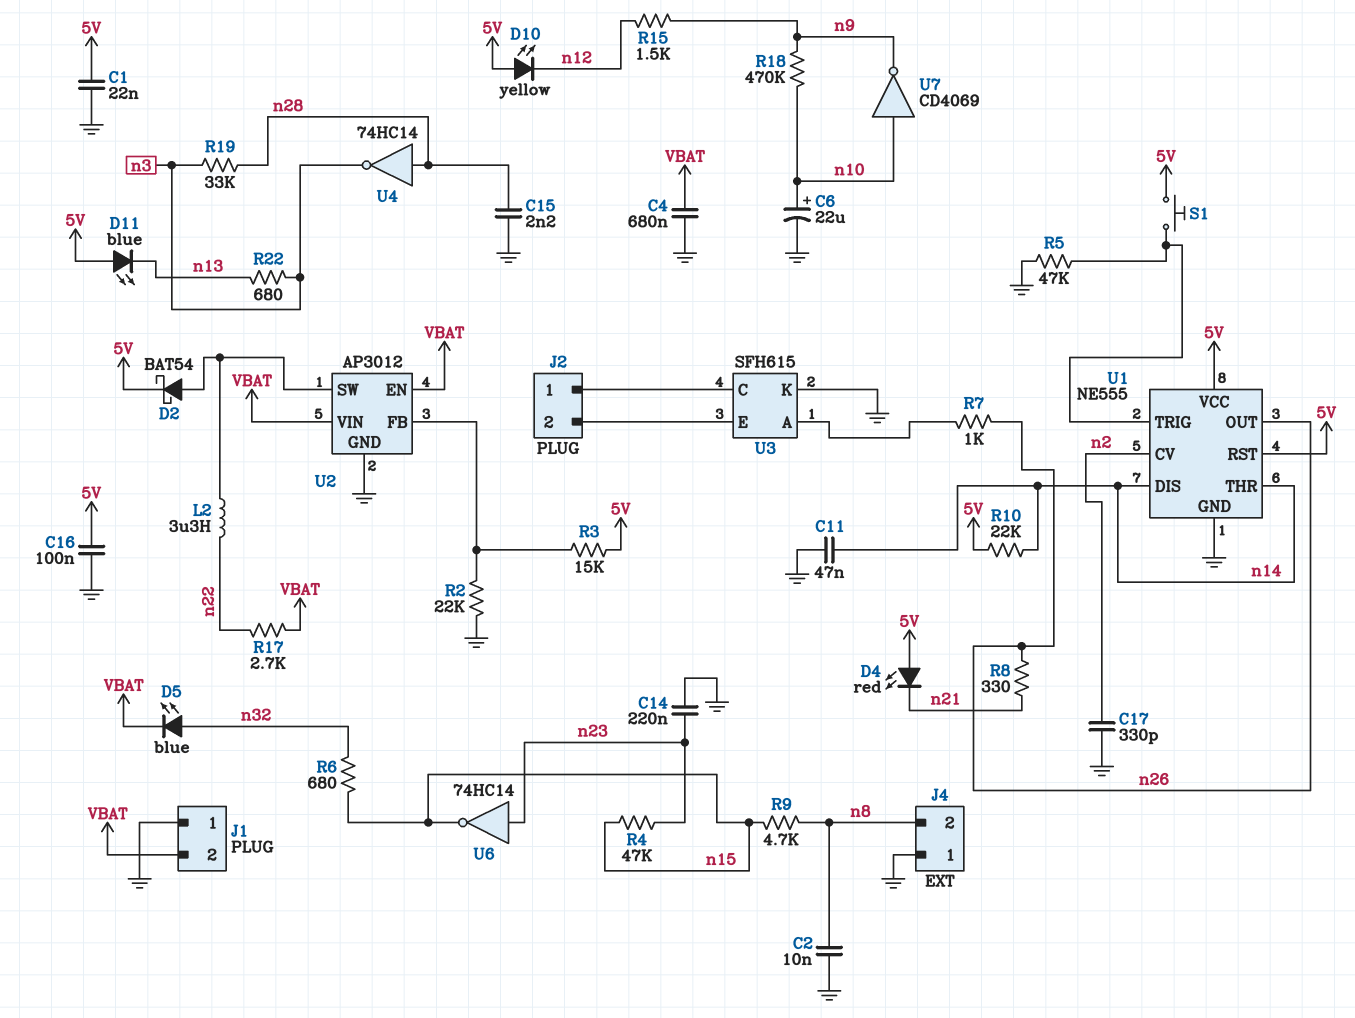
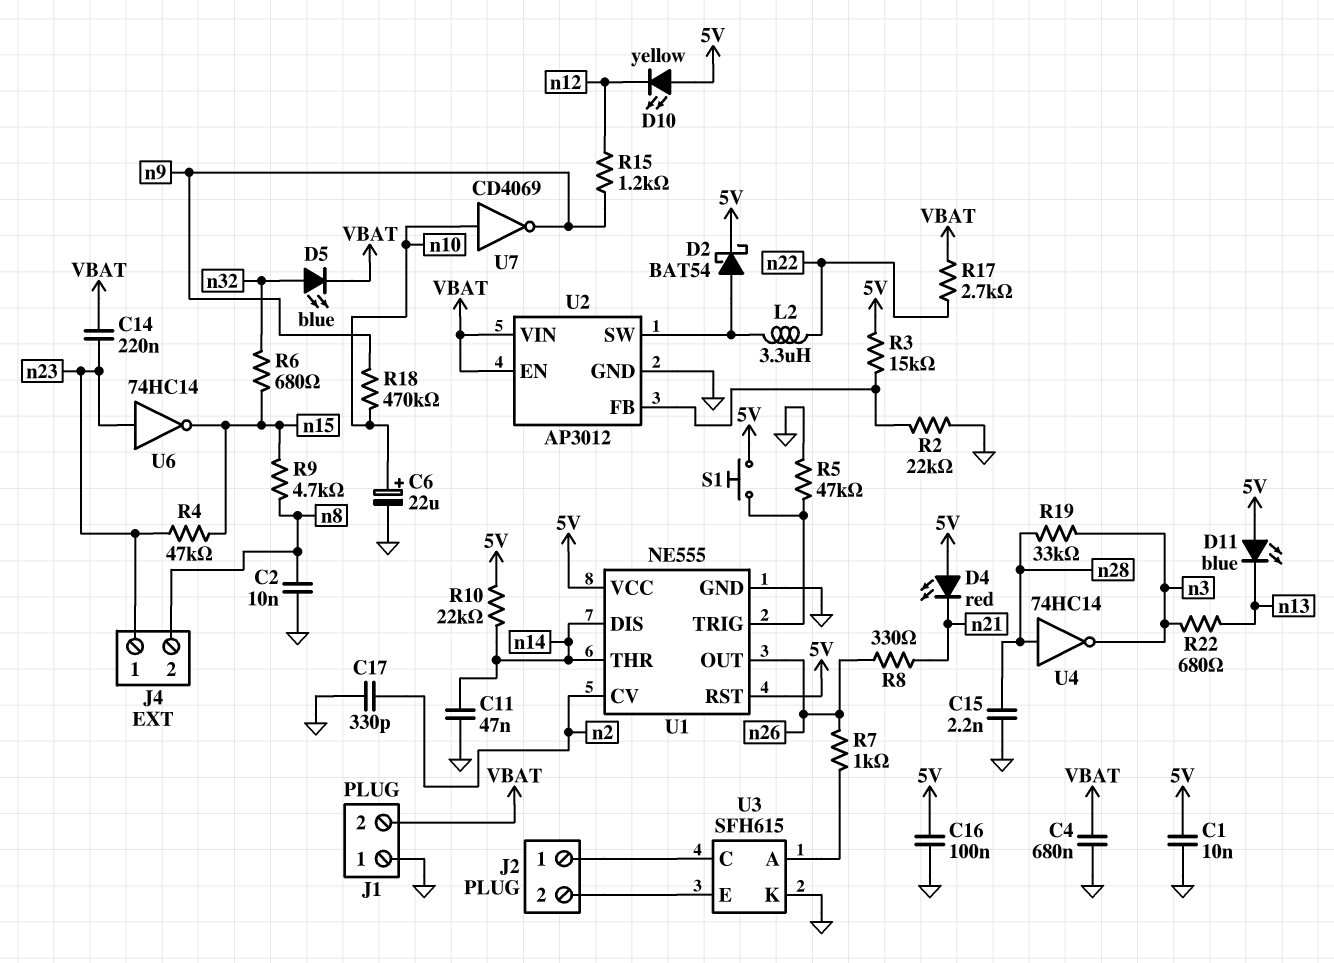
C1: 22nF (5V, GND) -> 10nF (5V, GND)
C14: 220nF (GND, n23) -> 220nF (VBAT, n23)
J4 pin 1: GND -> n23
R15: 1.5k (n9, n12) -> 1.2k (n9, n12)

